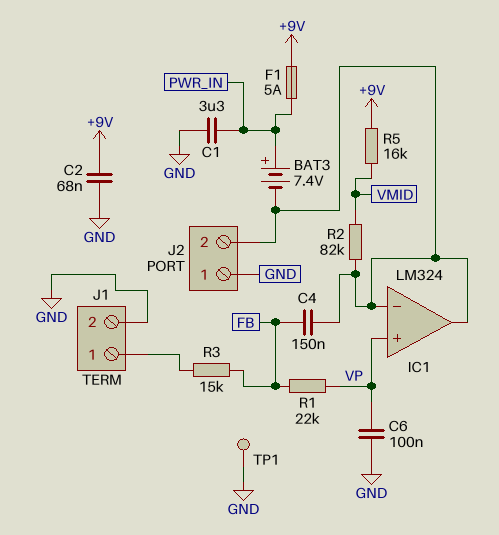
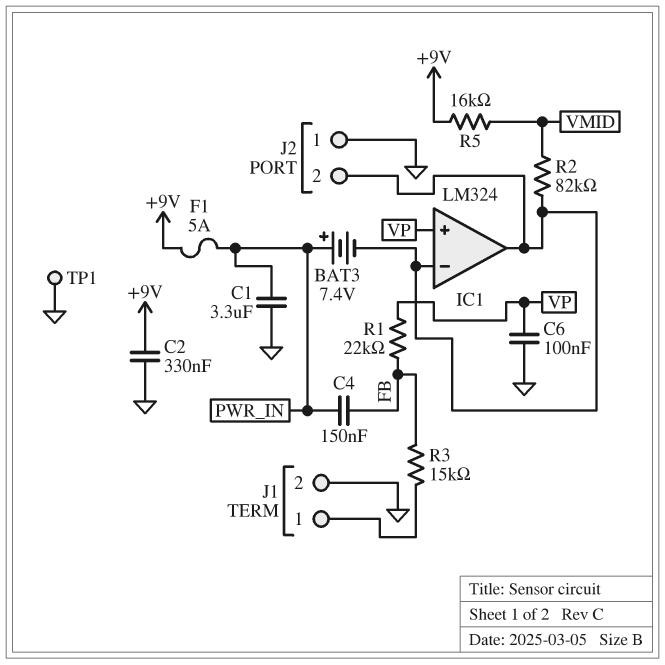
C2: 68nF (+9V, GND) -> 330nF (+9V, GND)
C4: 150nF (FB, IC1/in-) -> 150nF (FB, PWR_IN)

